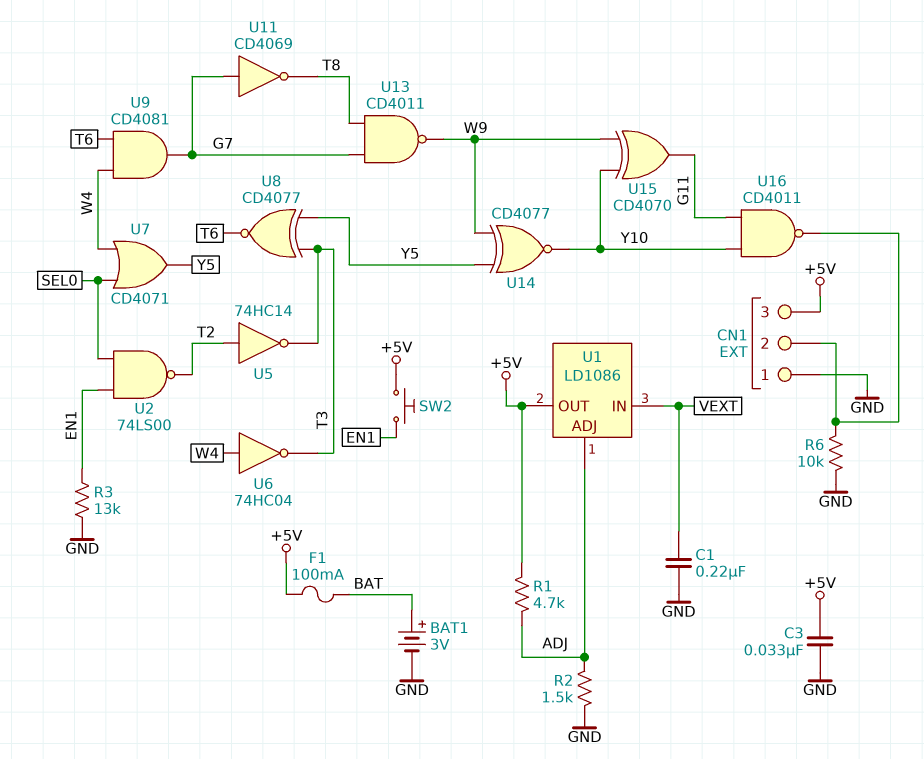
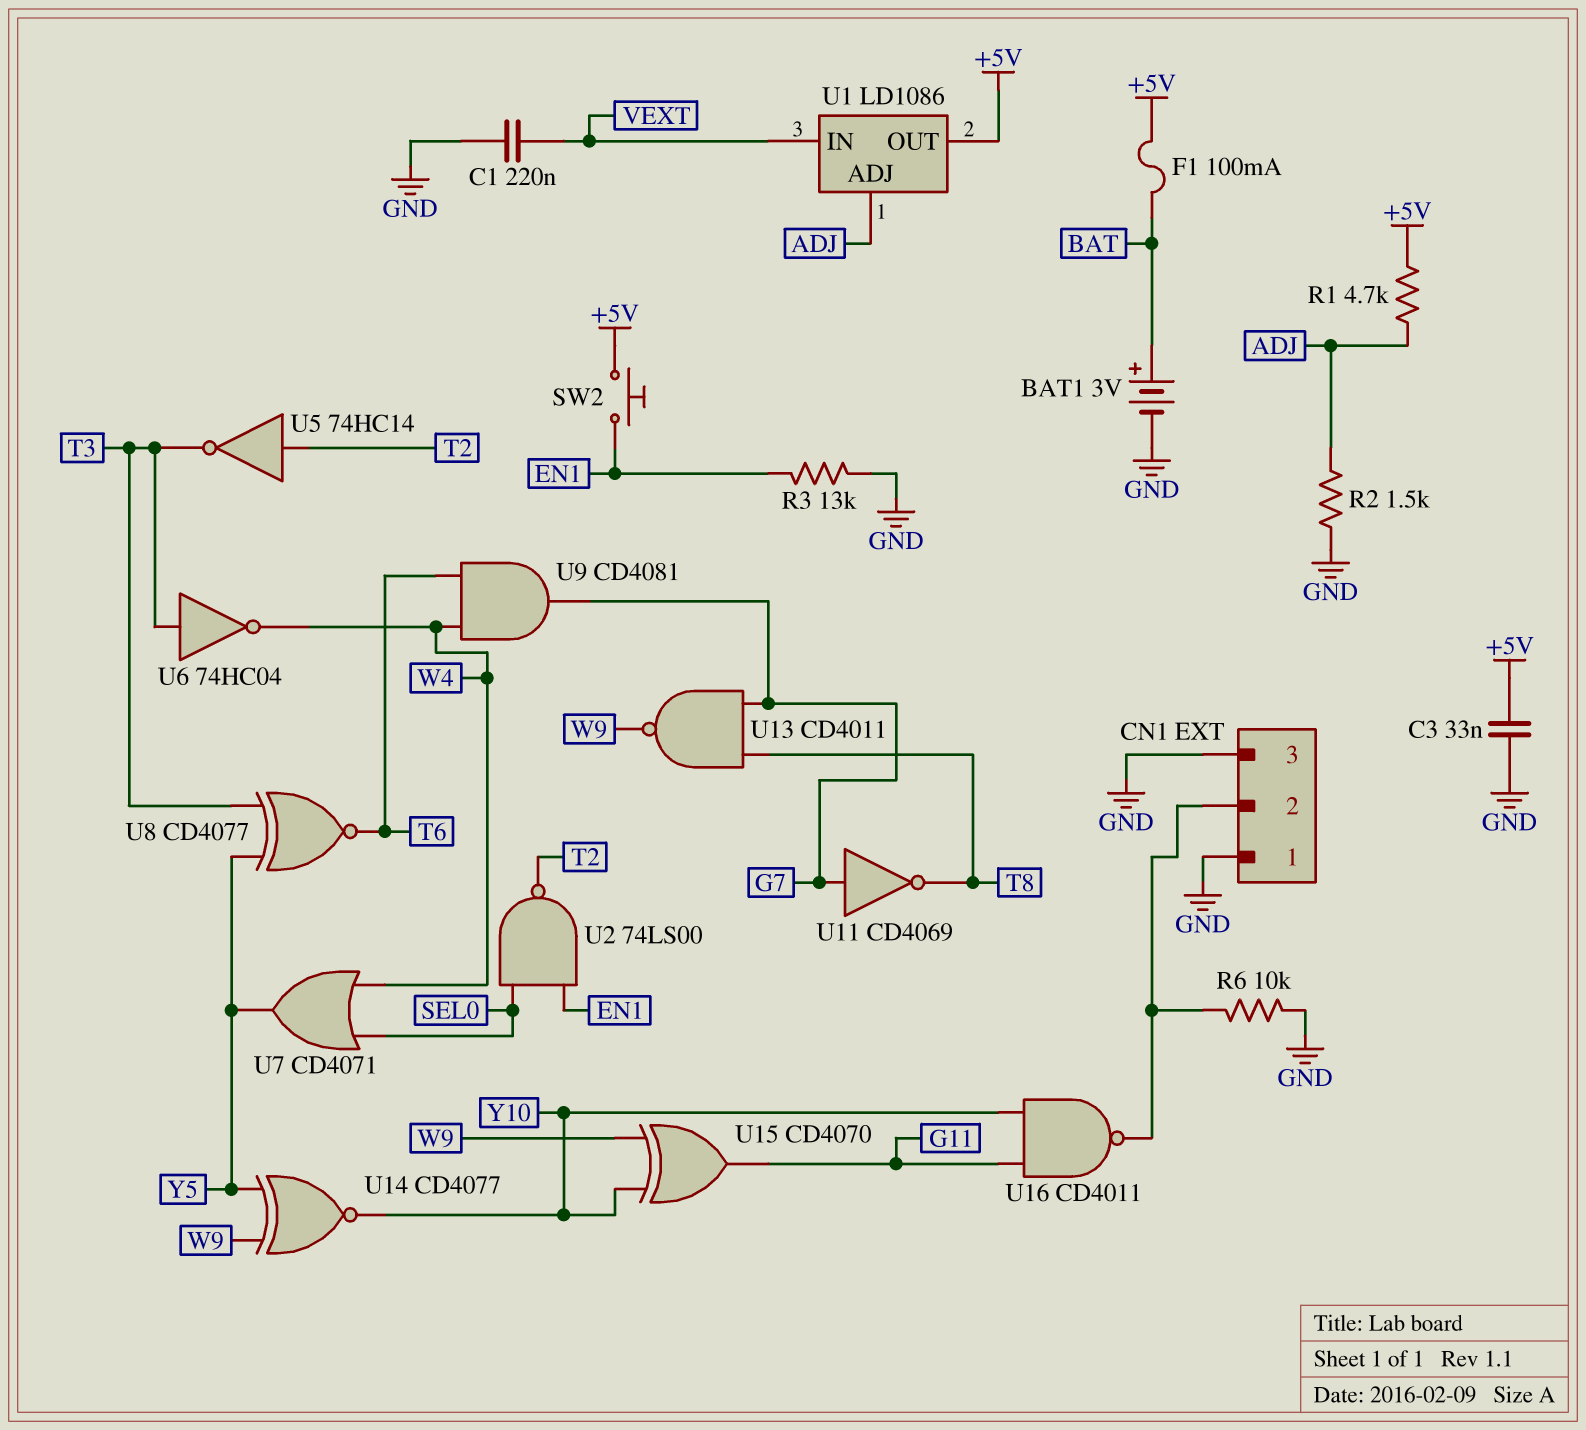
CN1 pin 3: +5V -> GND
U6: NOT 74HC04 (in W4, out T3) -> NOT 74HC04 (in T3, out W4)

